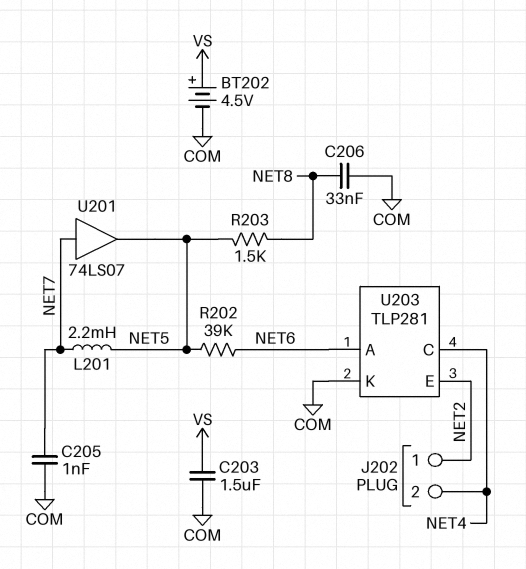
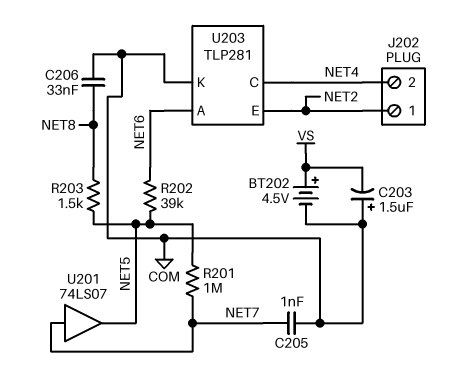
C203: 1.5uF (COM, VS) -> 1.5uF (plus COM, minus VS)
L201: 2.2mH (NET5, NET7) -> none
R201: none -> 1M (NET5, NET7)

